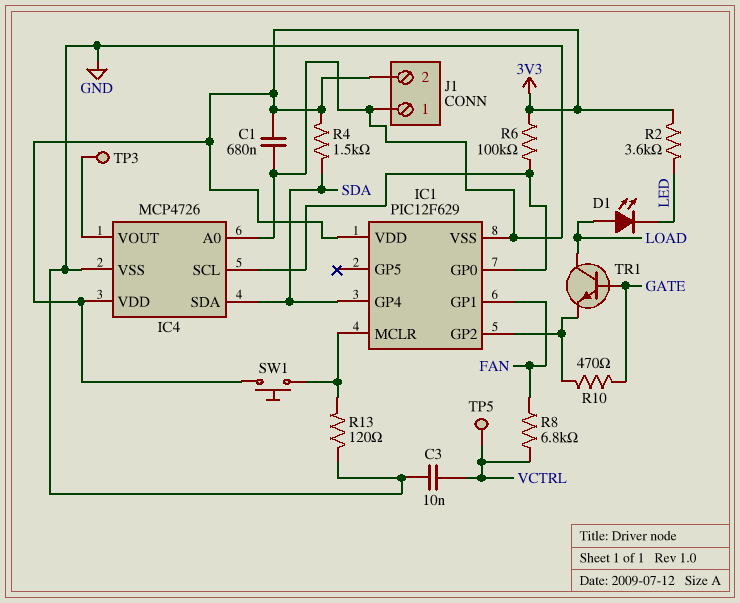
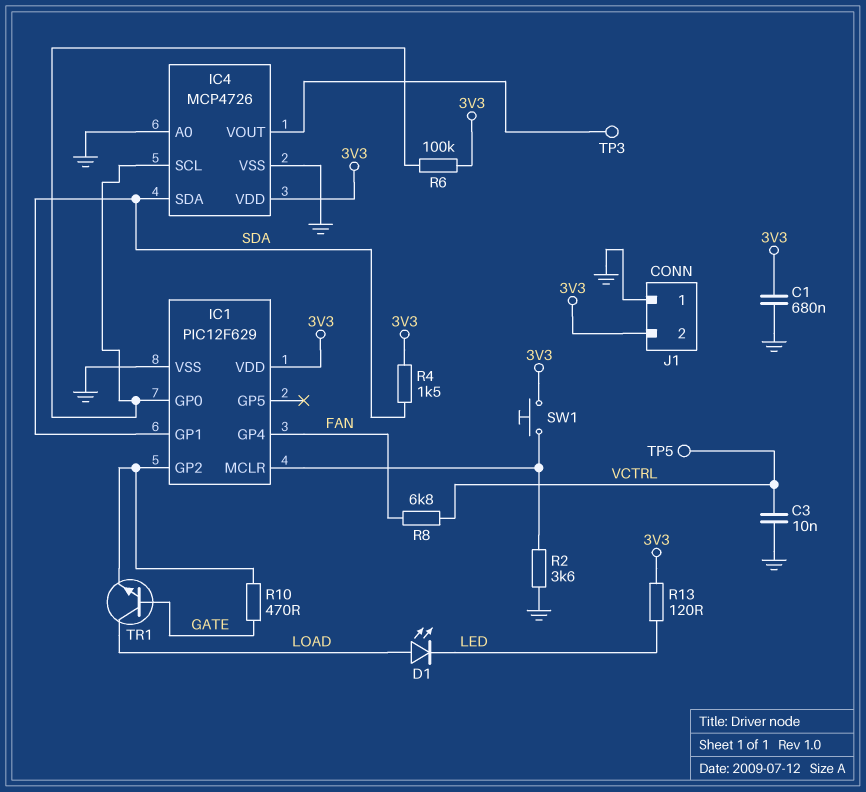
IC1 pin GP1: FAN -> SDA
IC1 pin GP4: SDA -> FAN
R2: 3.6k (3V3, LED) -> 3.6k (GND, IC1/MCLR)
R13: 120 (GND, IC1/MCLR) -> 120 (3V3, LED)

